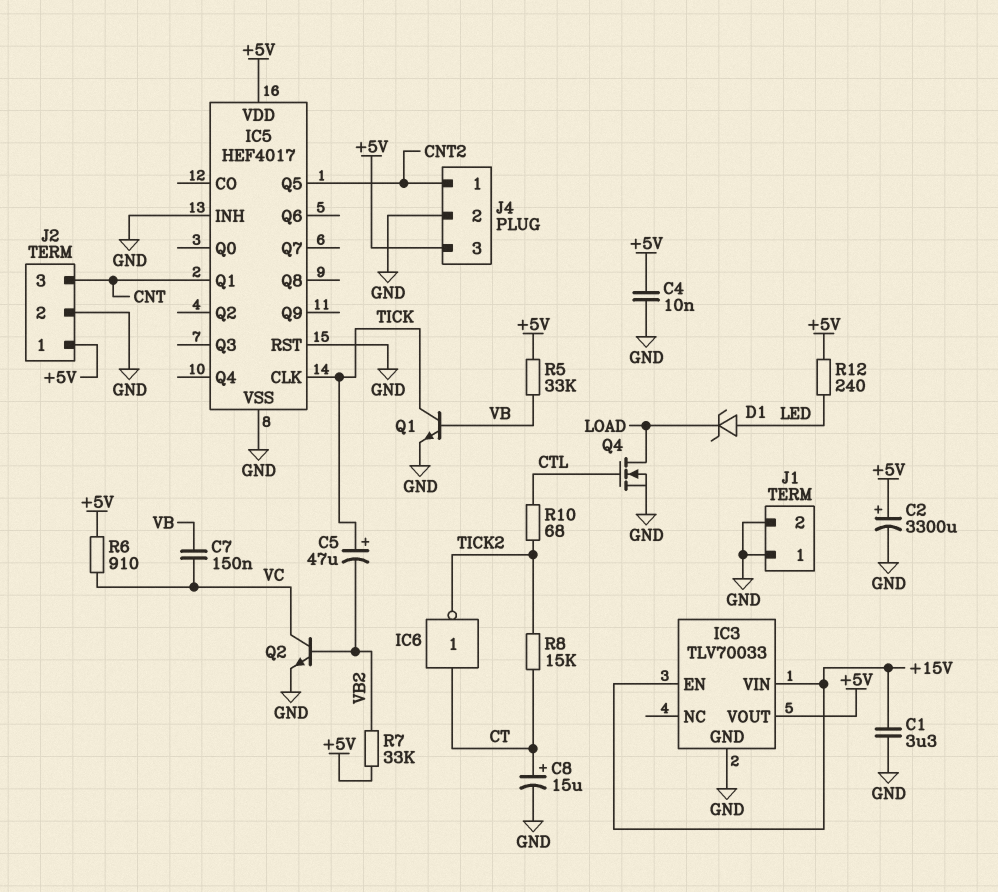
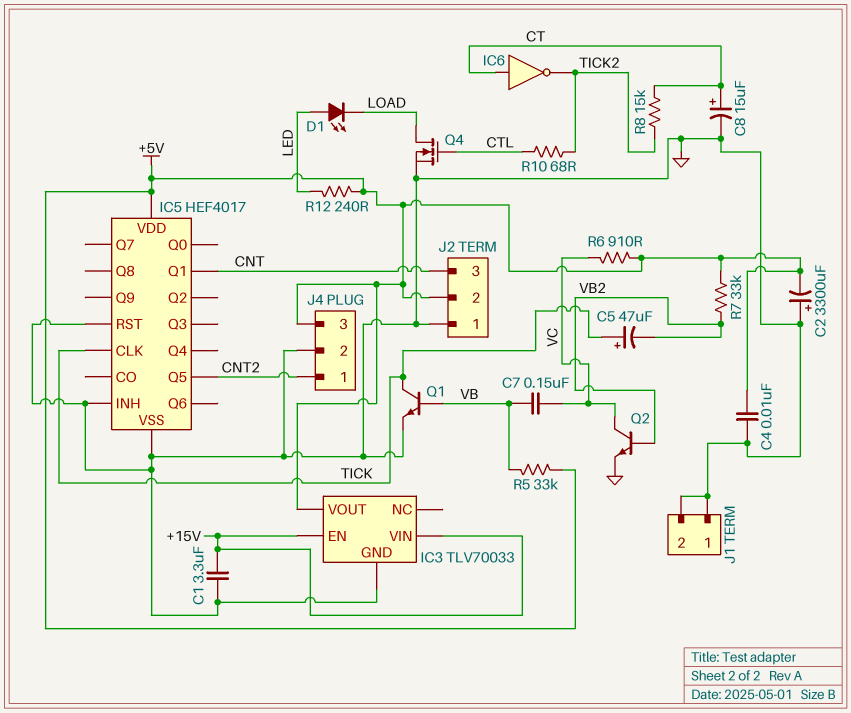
C2: 3300uF (plus +5V, minus GND) -> 3300uF (plus GND, minus +5V)
D1: zener (A LED, K LOAD) -> LED (A LED, K LOAD)
J2 pin 1: +5V -> GND
J2 pin 2: GND -> +5V

